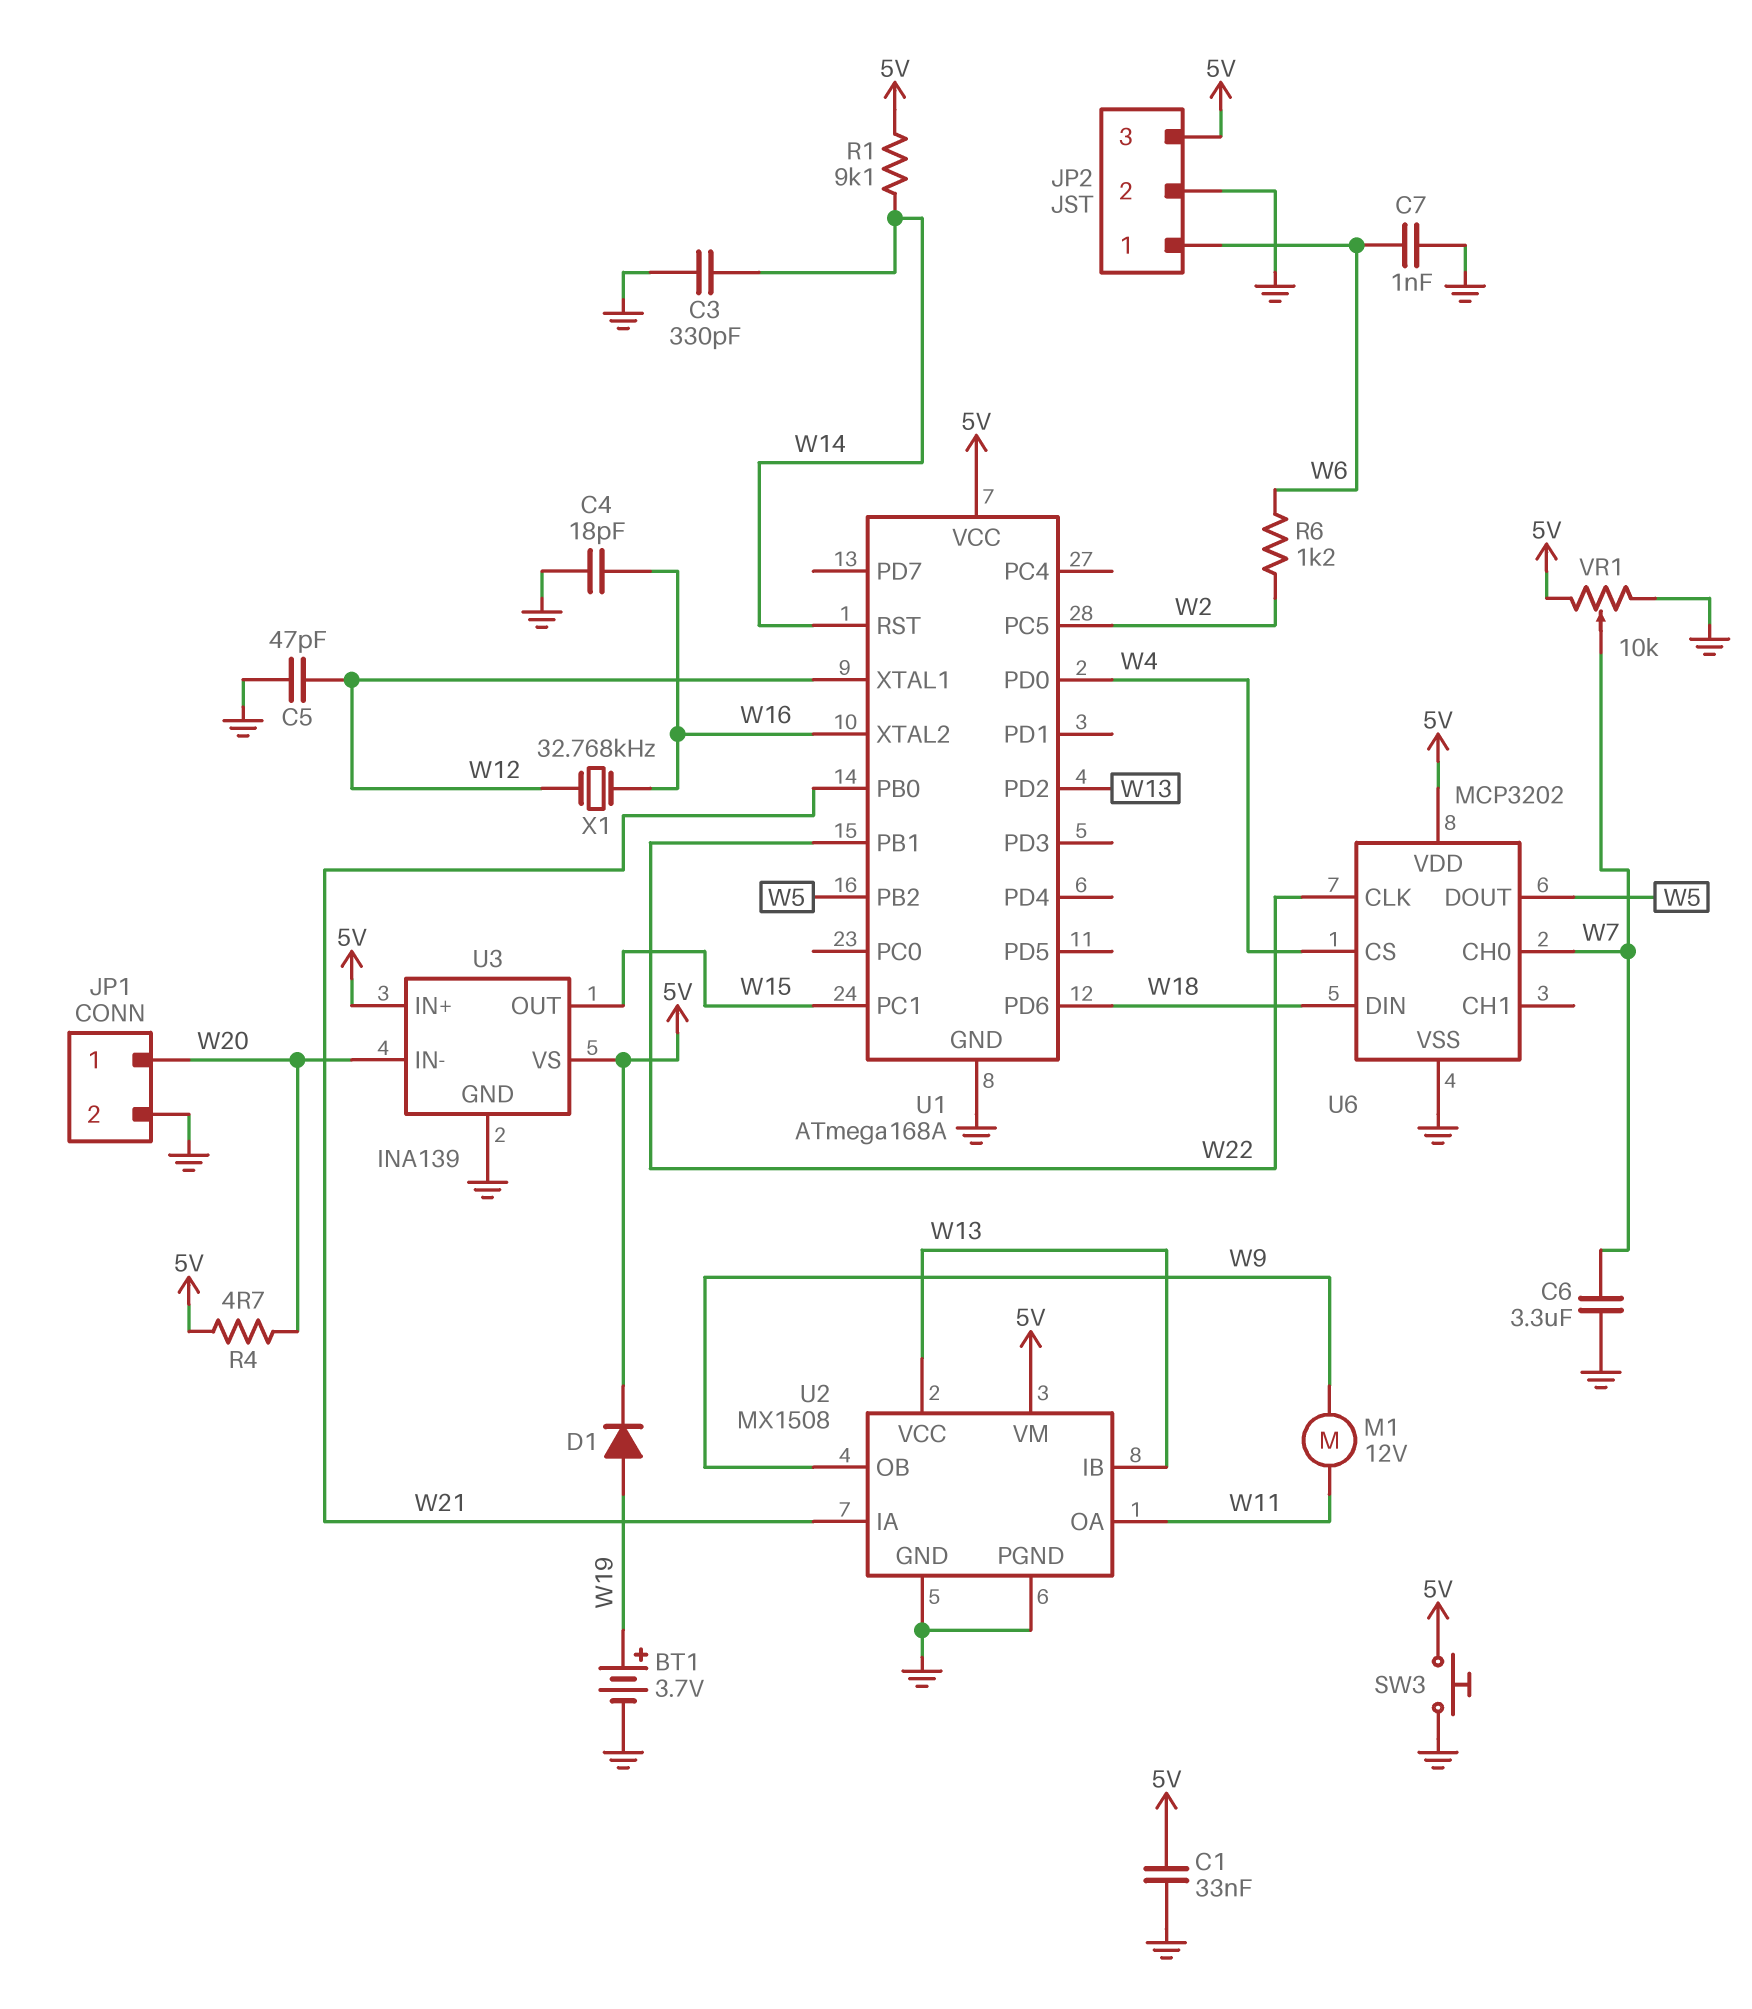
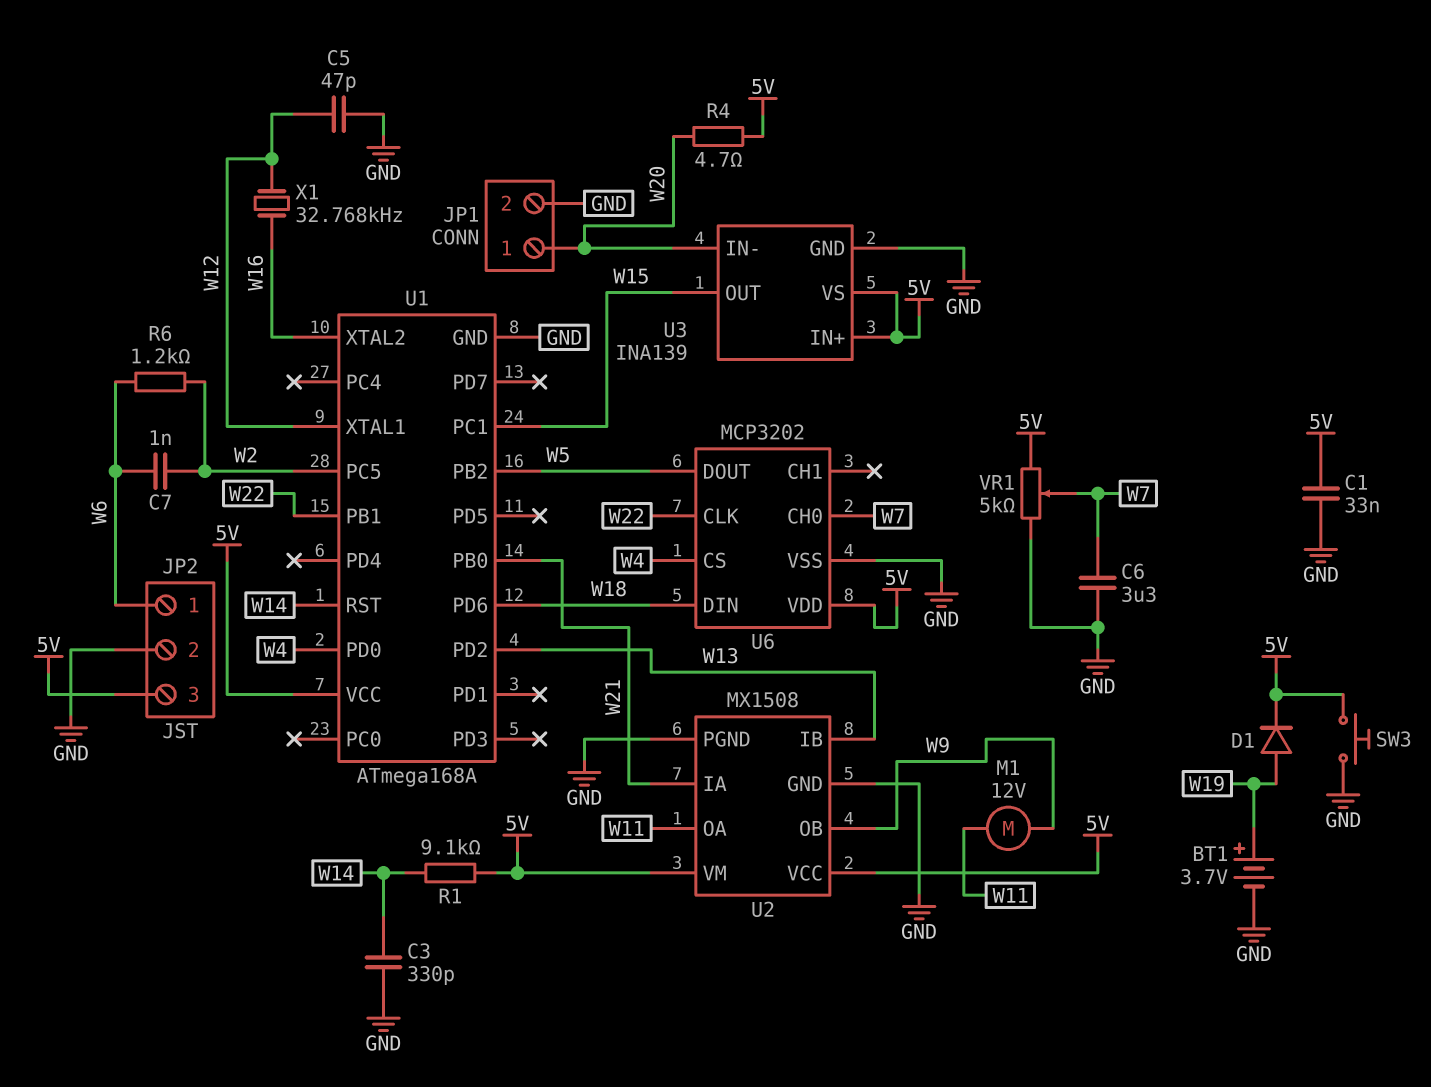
C4: 18pF (GND, W16) -> none
C7: 1nF (GND, W6) -> 1nF (W2, W6)
U2 pin VCC: W13 -> 5V
VR1: 10k (5V, GND, wiper W7) -> 5k (5V, GND, wiper W7)

